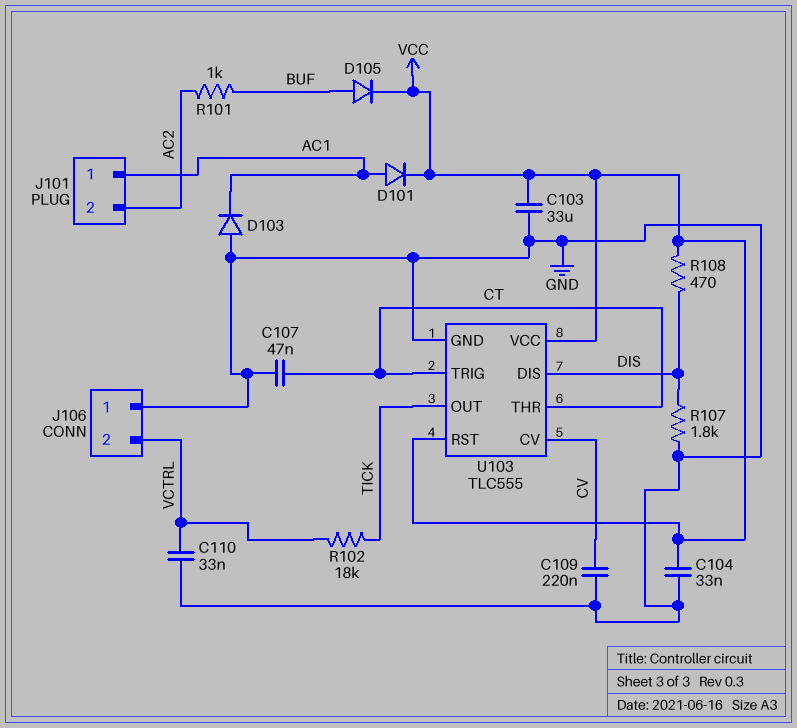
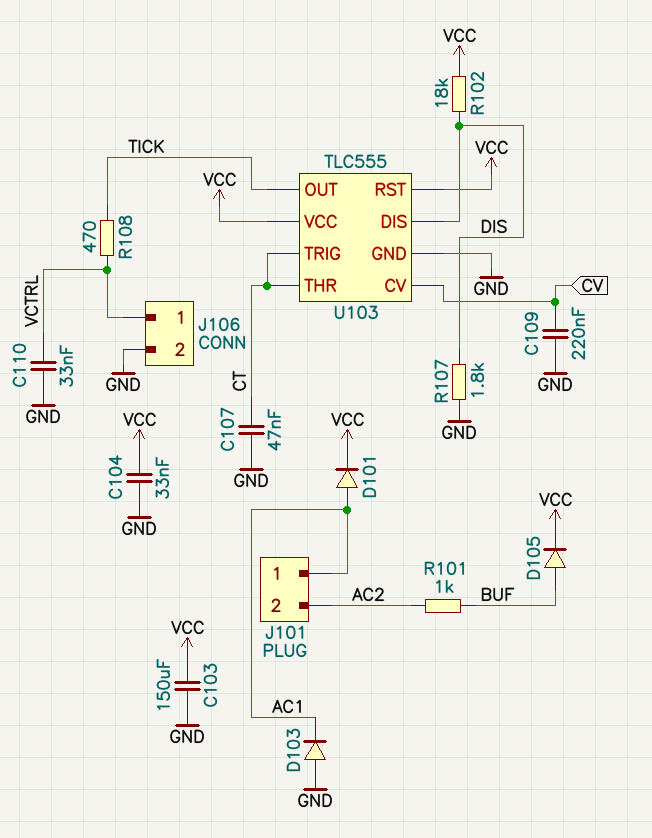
C103: 33uF (GND, VCC) -> 150uF (GND, VCC)
J106 pin 1: GND -> VCTRL
J106 pin 2: VCTRL -> GND
R102: 18k (TICK, VCTRL) -> 18k (DIS, VCC)
R108: 470 (DIS, VCC) -> 470 (TICK, VCTRL)

